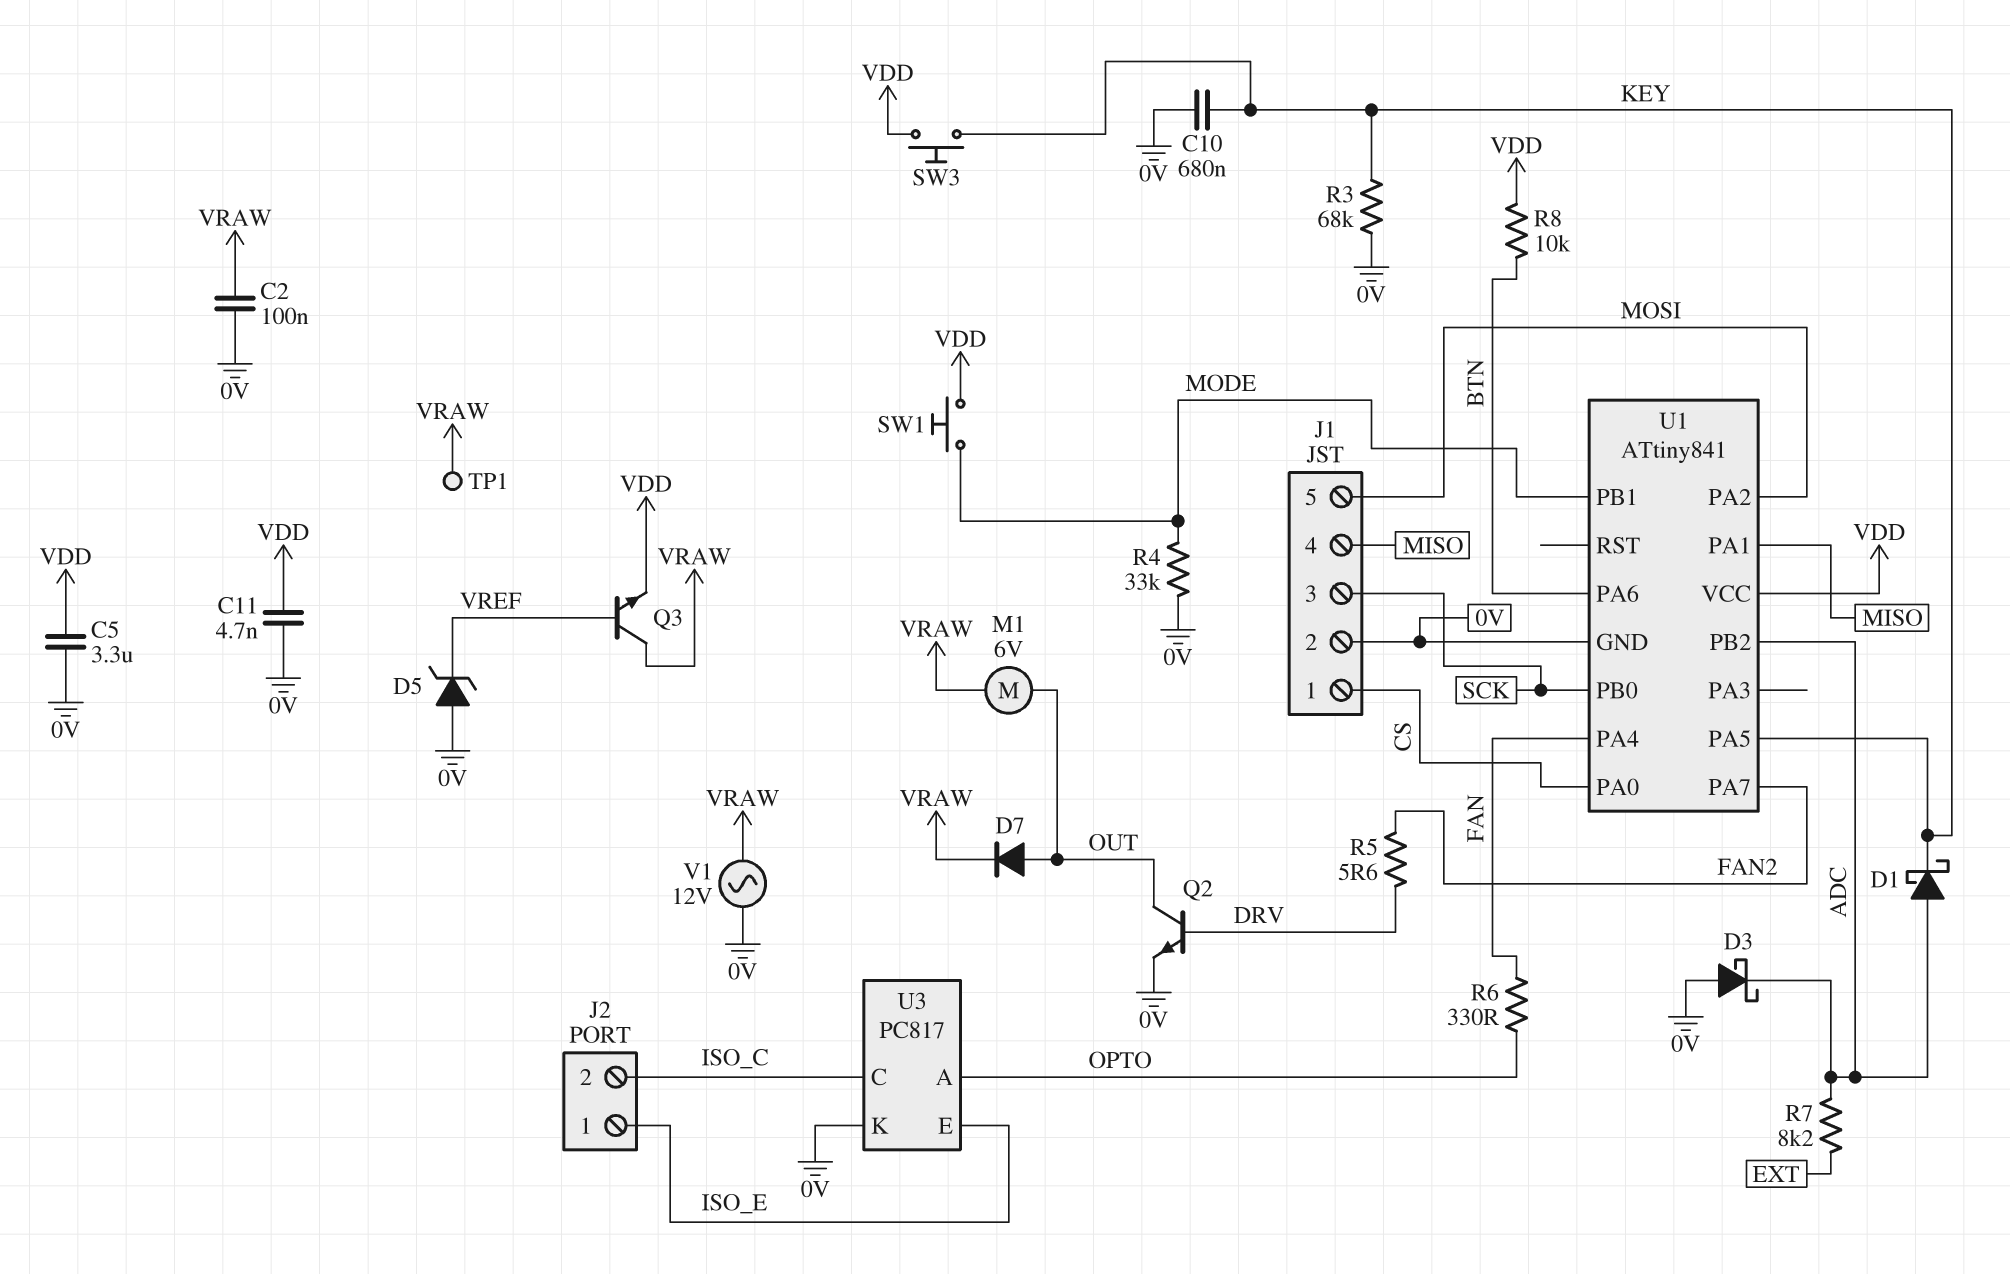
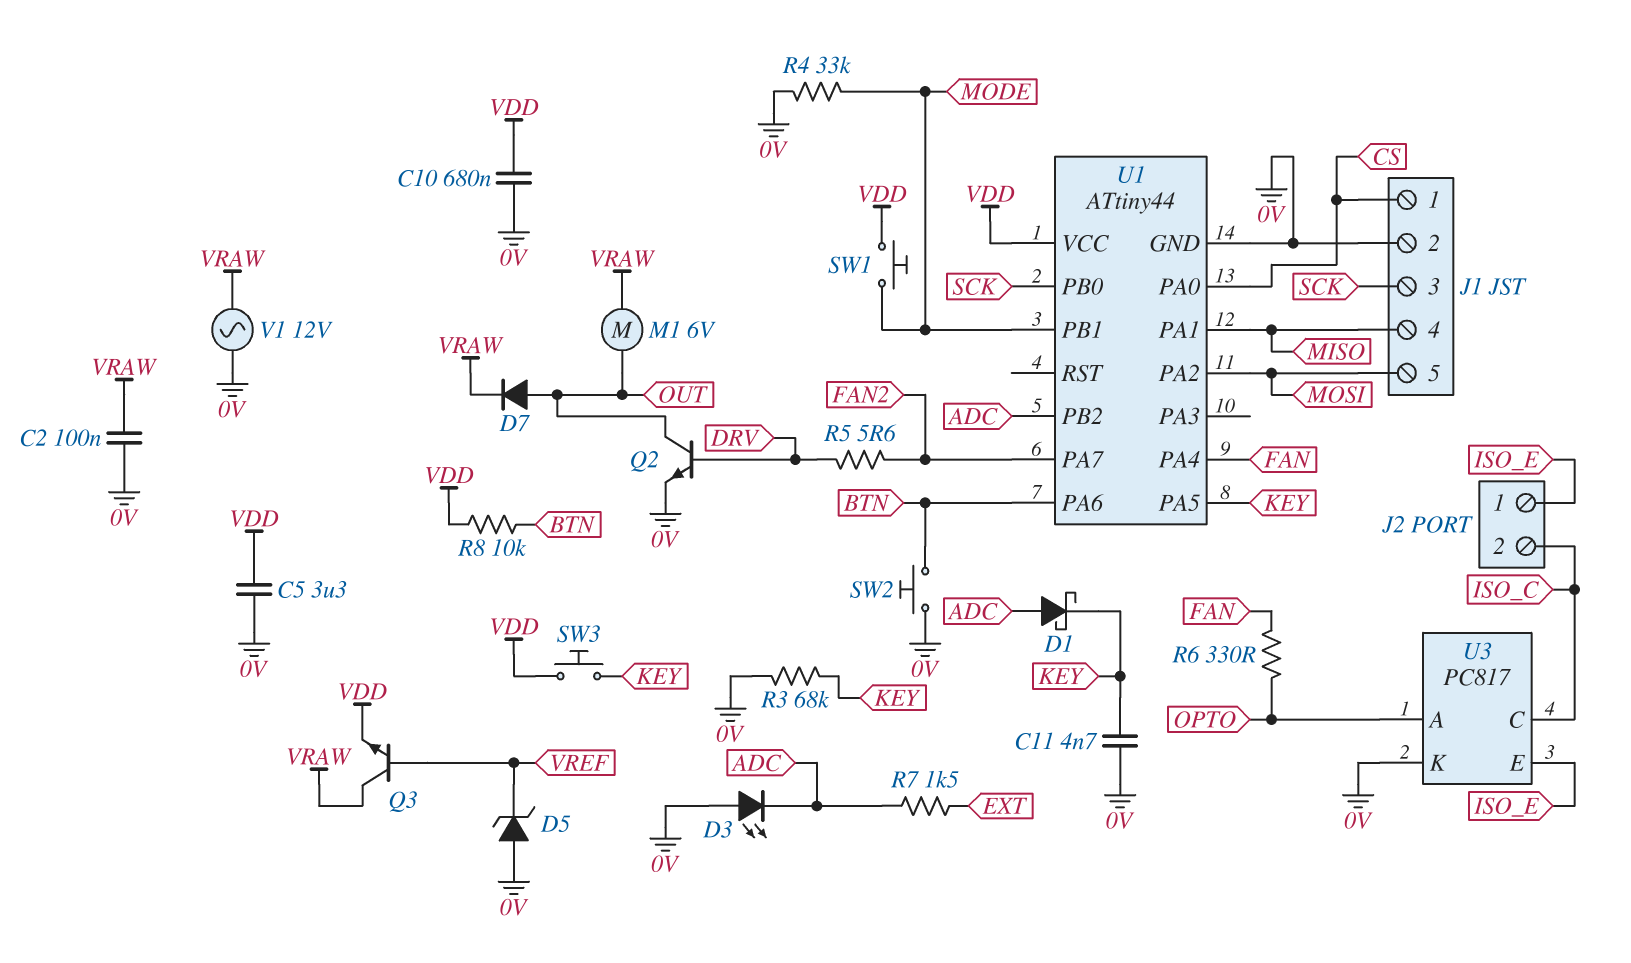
C10: 680nF (0V, KEY) -> 680nF (0V, VDD)
C11: 4.7nF (0V, VDD) -> 4.7nF (0V, KEY)
D3: schottky (A 0V, K ADC) -> LED (A 0V, K ADC)
R7: 8.2k (ADC, EXT) -> 1.5k (ADC, EXT)
SW2: none -> button (0V, BTN)
TP1: test point (VRAW) -> none
U1: ATtiny841 -> ATtiny44

